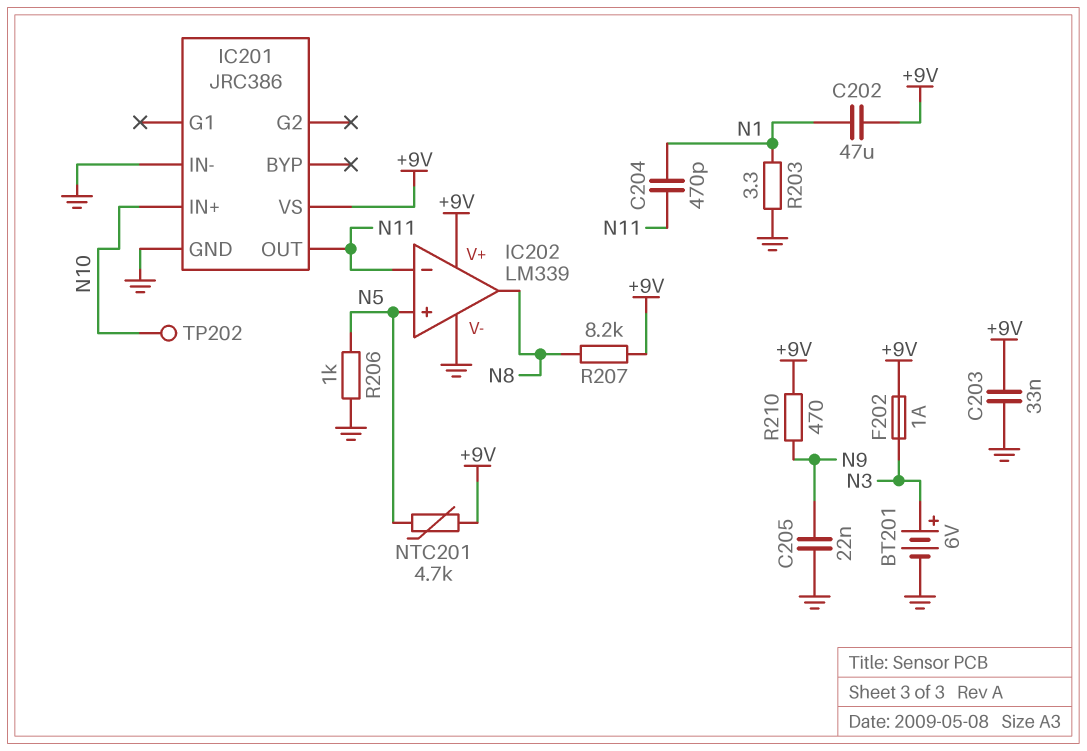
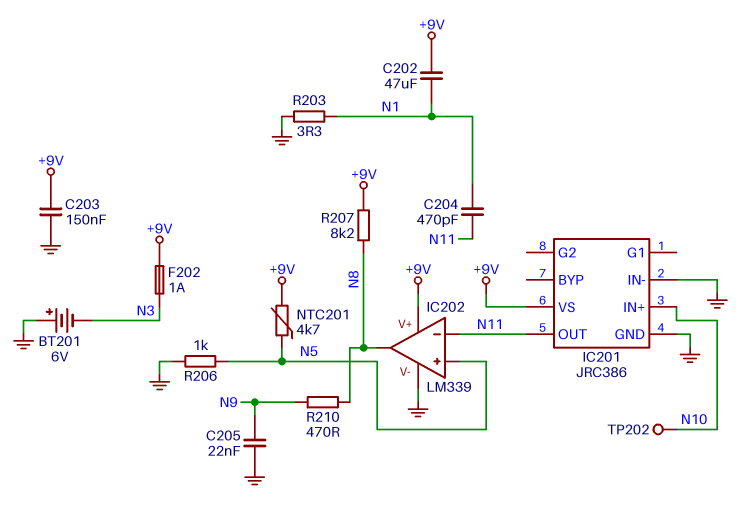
BT201: 6V (plus N3, minus GND) -> 6V (plus GND, minus N3)
C203: 33nF (+9V, GND) -> 150nF (+9V, GND)
R210: 470 (+9V, N9) -> 470 (N8, N9)

